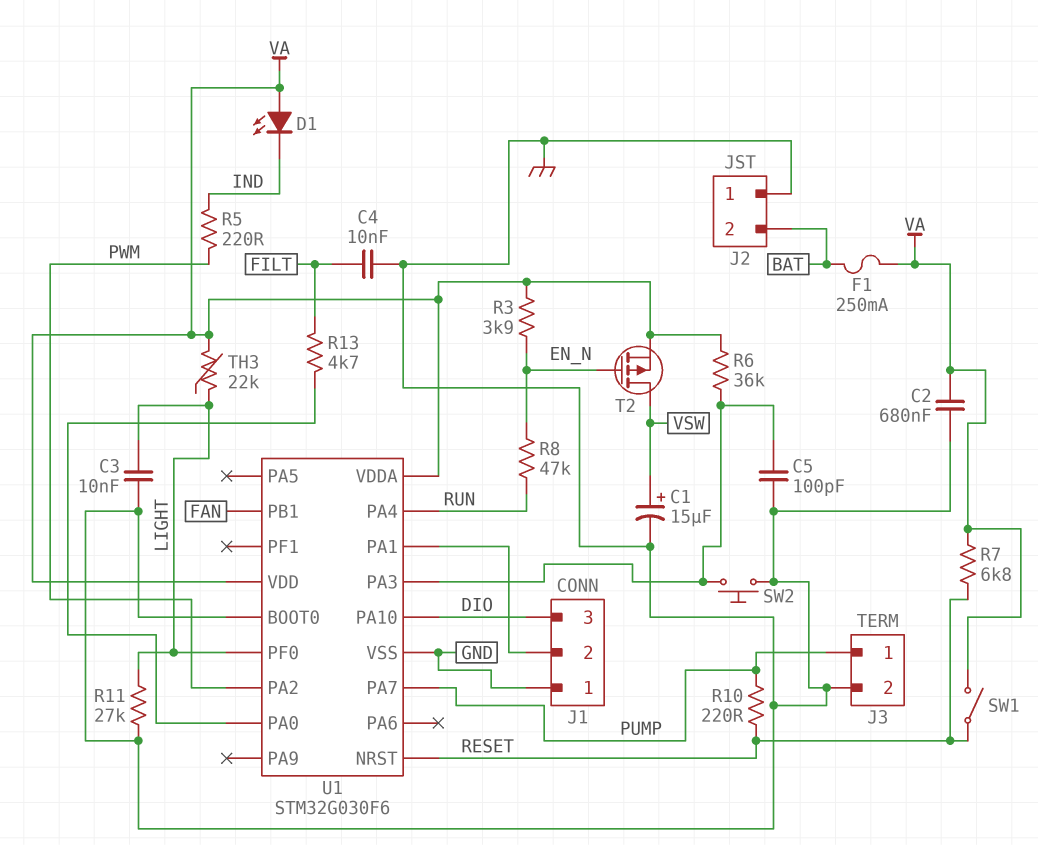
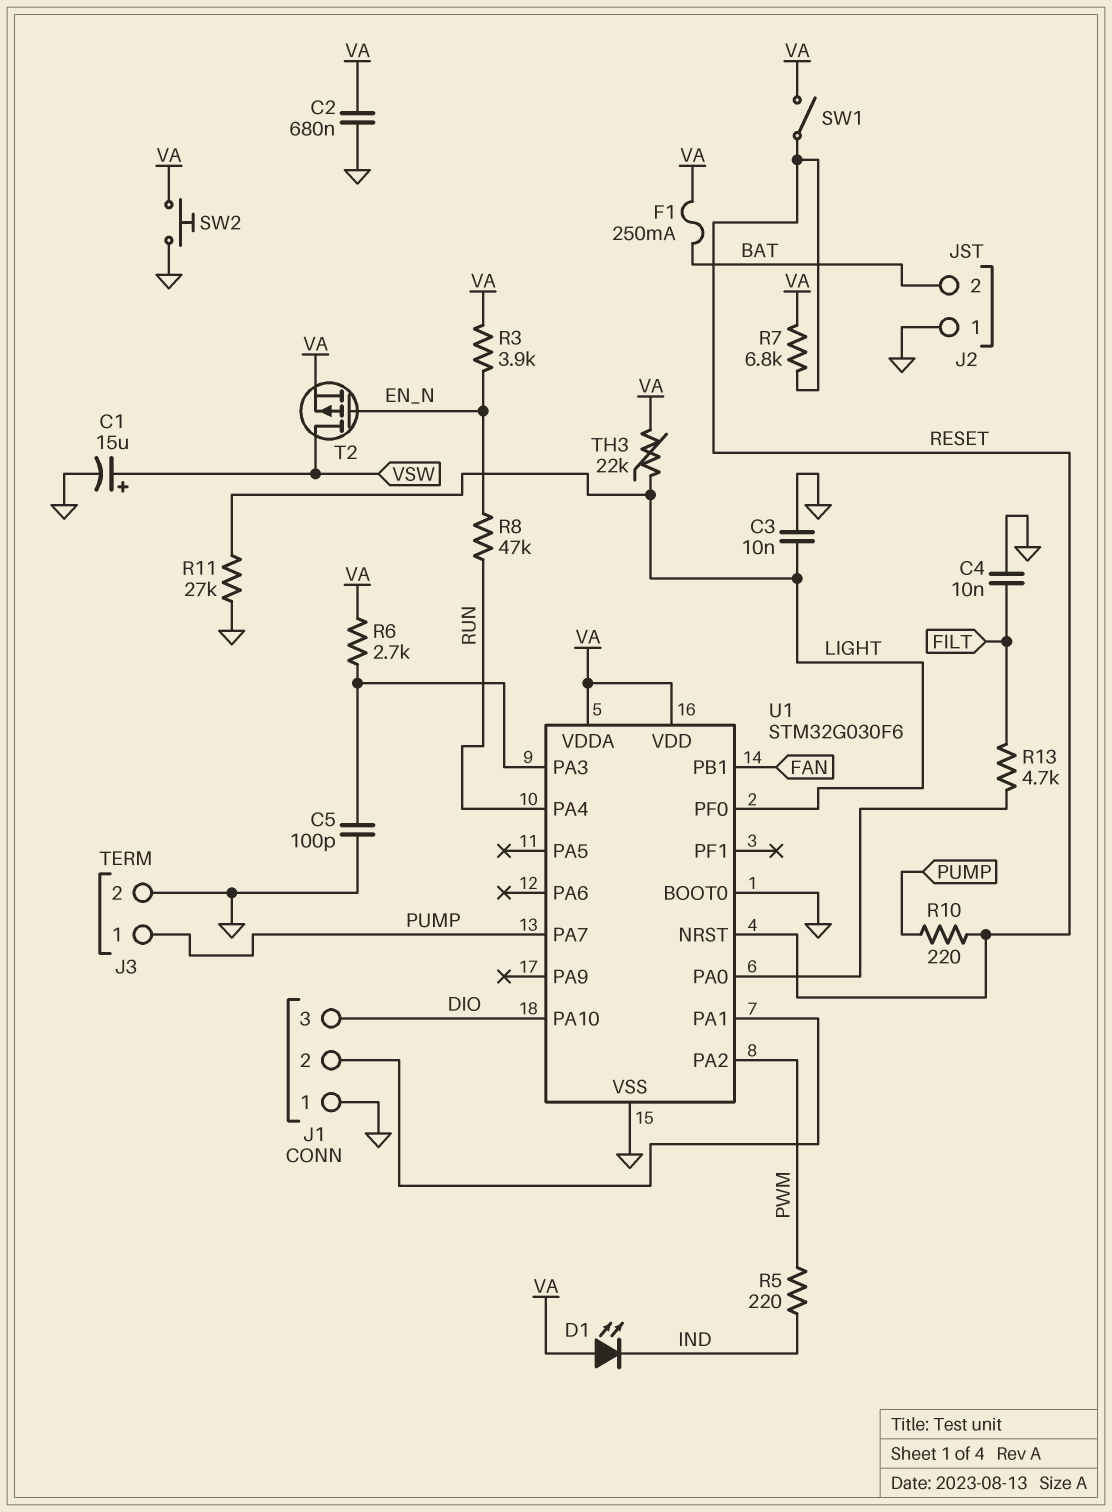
R6: 36k (U1/PA3, VA) -> 2.7k (U1/PA3, VA)
SW2: button (GND, U1/PA3) -> button (GND, VA)

